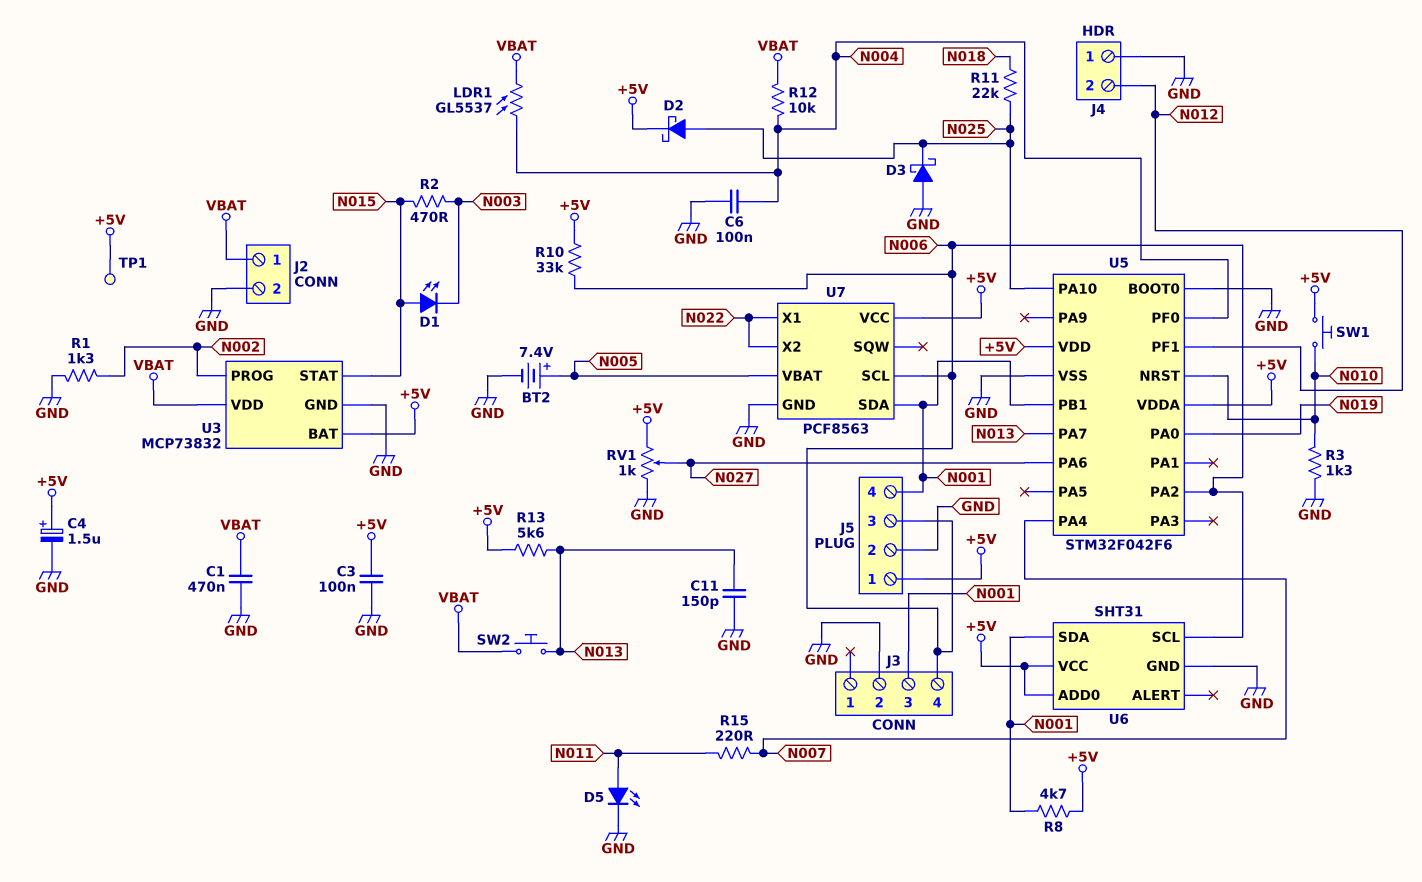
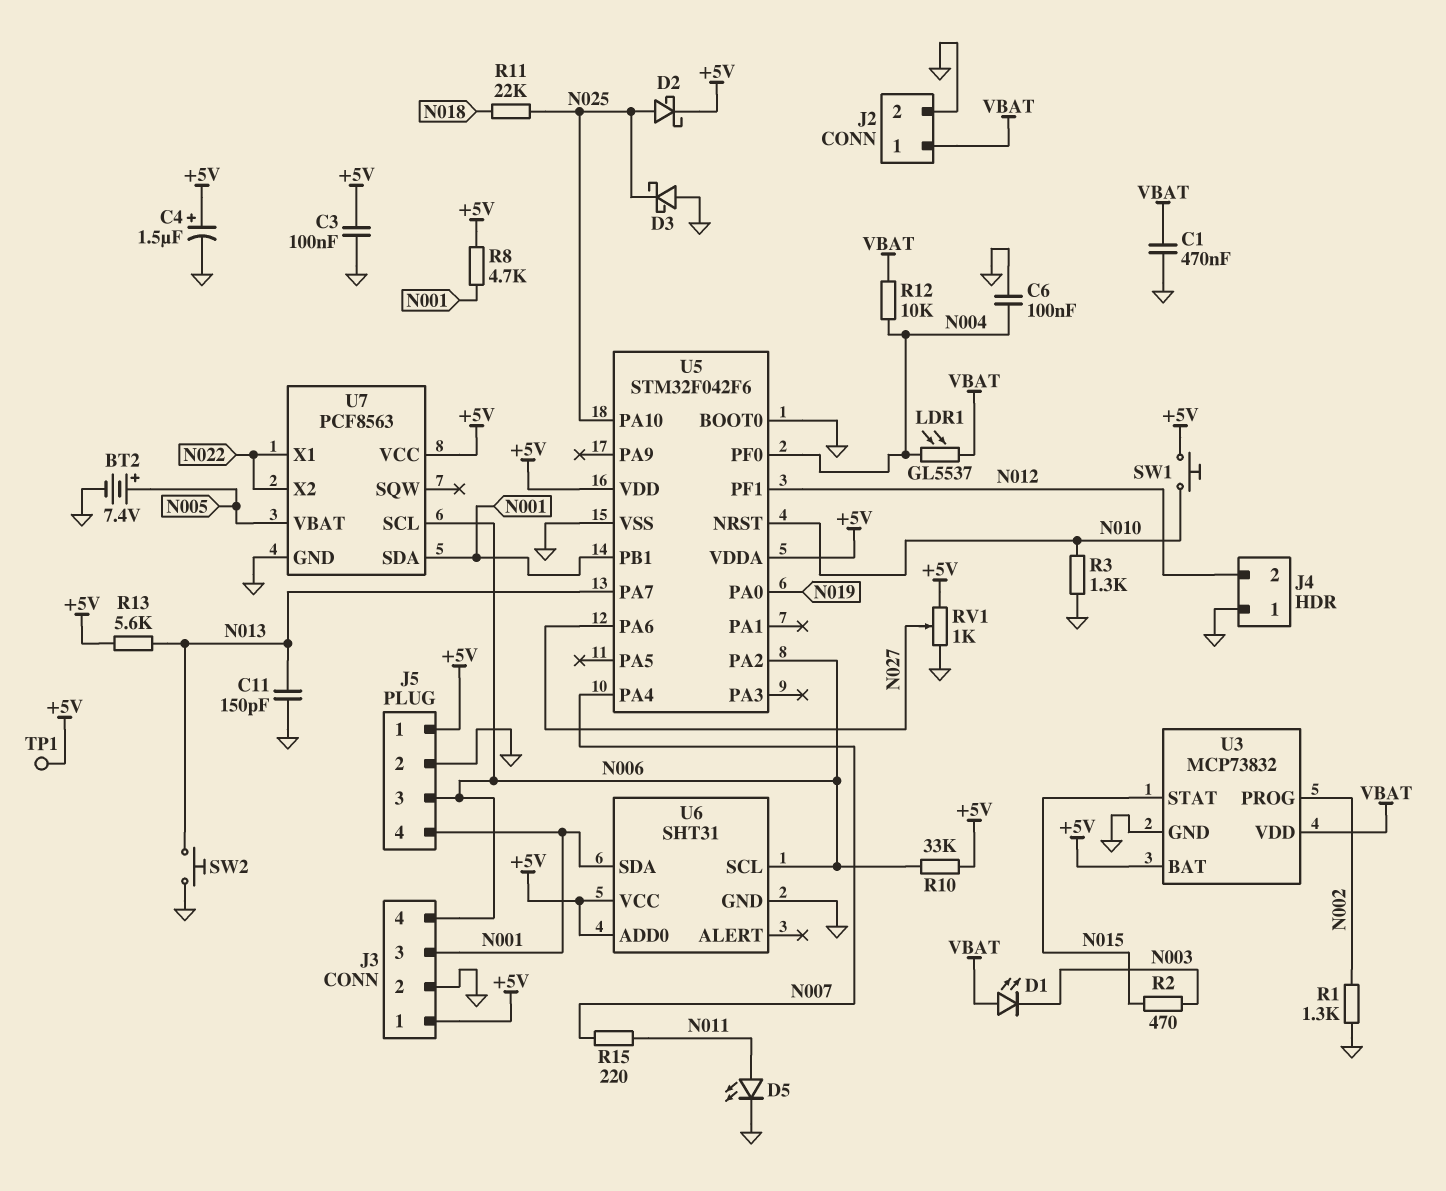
D1: LED (A N015, K N003) -> LED (A VBAT, K N003)
J3 pin 1: none -> +5V
SW2: button (N013, VBAT) -> button (GND, N013)

